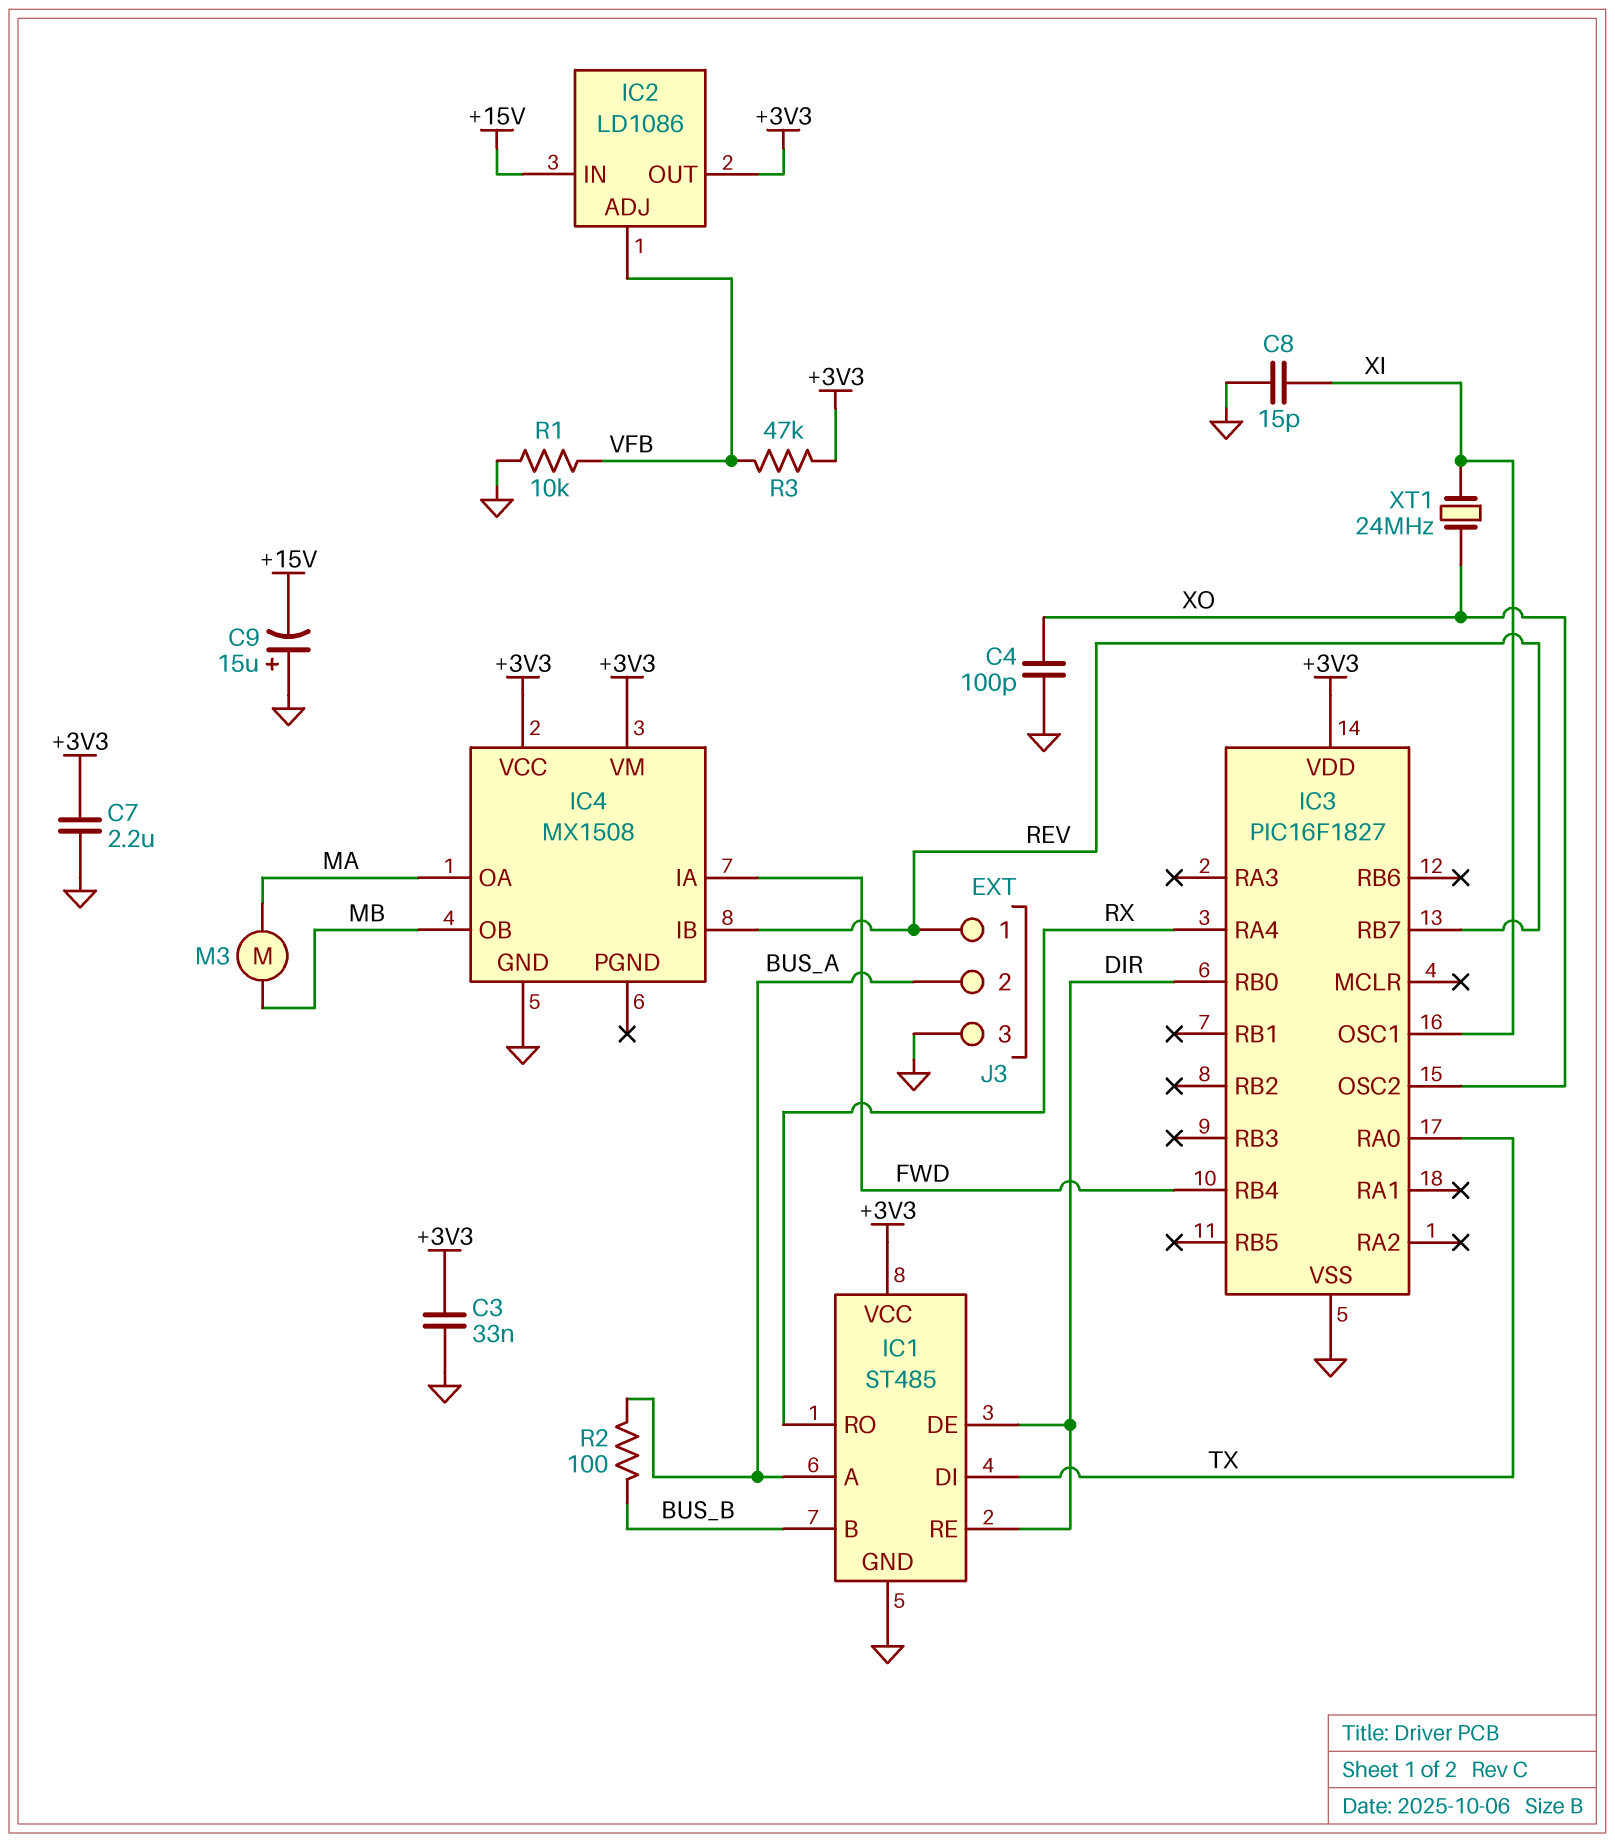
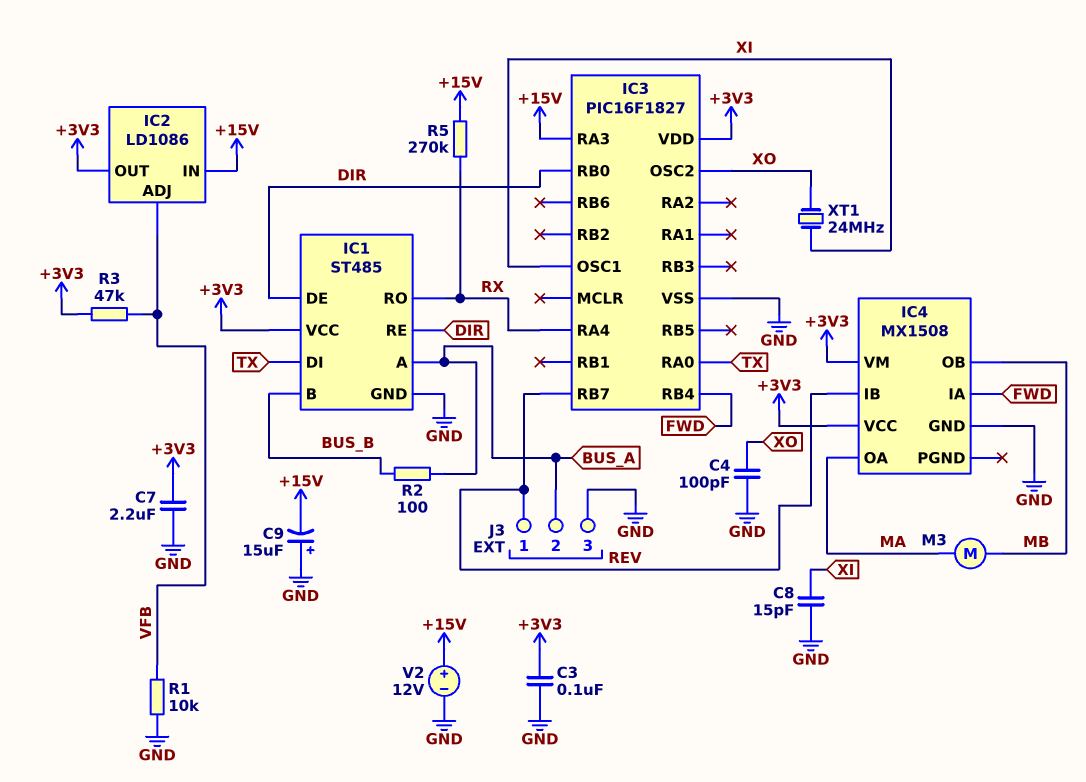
C3: 33nF (+3V3, GND) -> 100nF (+3V3, GND)
IC3 pin RA3: none -> +15V
R5: none -> 270k (+15V, RX)
V2: none -> 12V (plus +15V, minus GND)

